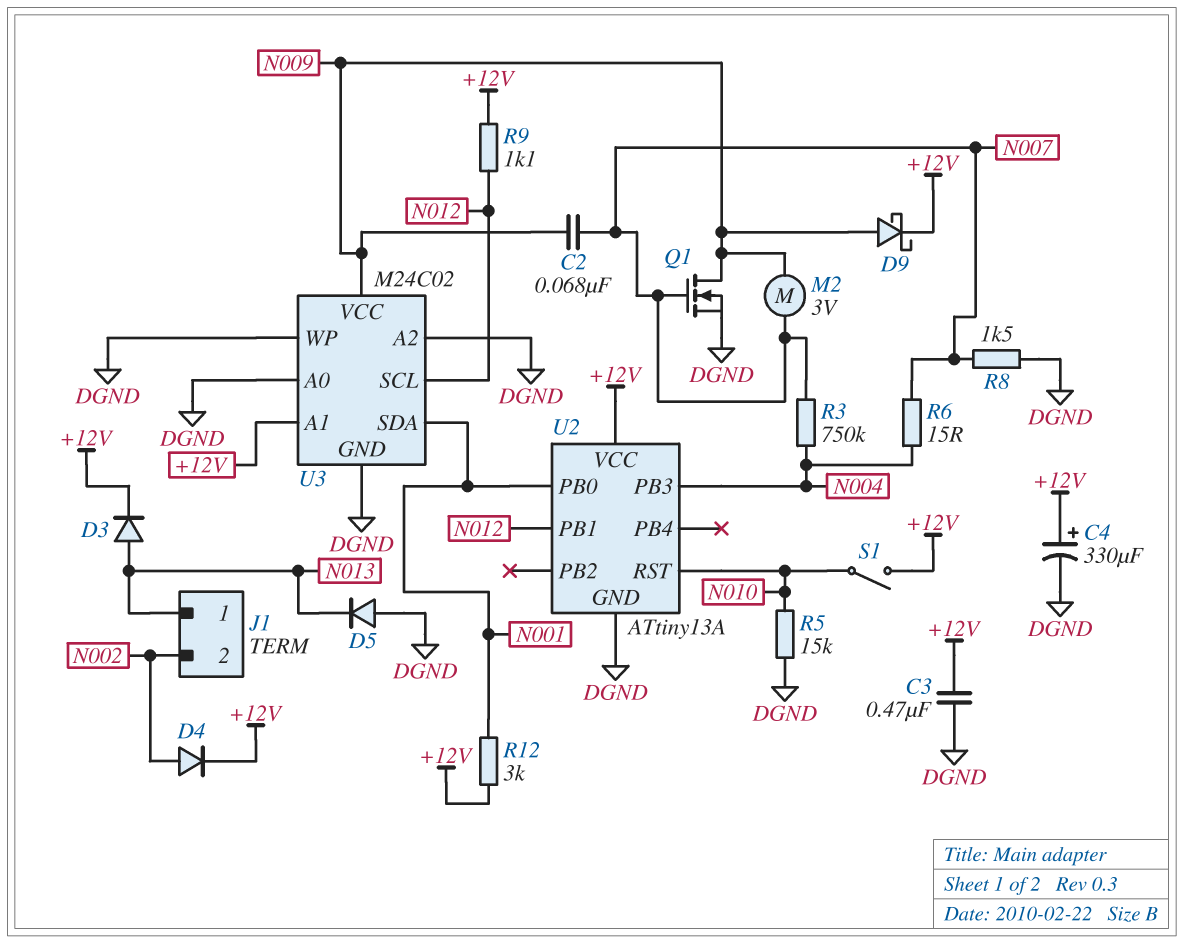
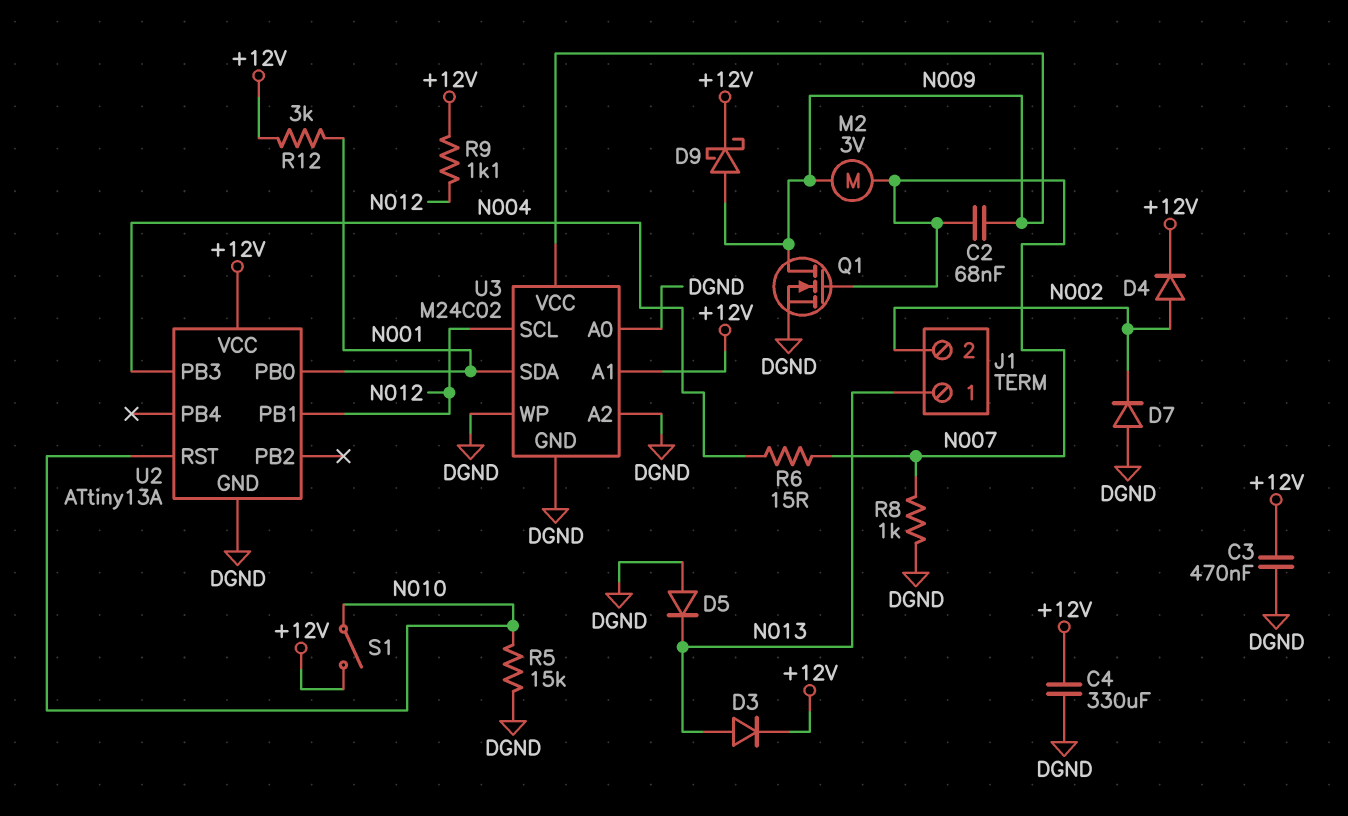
C4: 330uF (plus +12V, minus DGND) -> 330uF (+12V, DGND)
D7: none -> diode (A DGND, K N002)
R3: 750k (N004, N007) -> none
R8: 1.5k (DGND, N007) -> 1k (DGND, N007)

